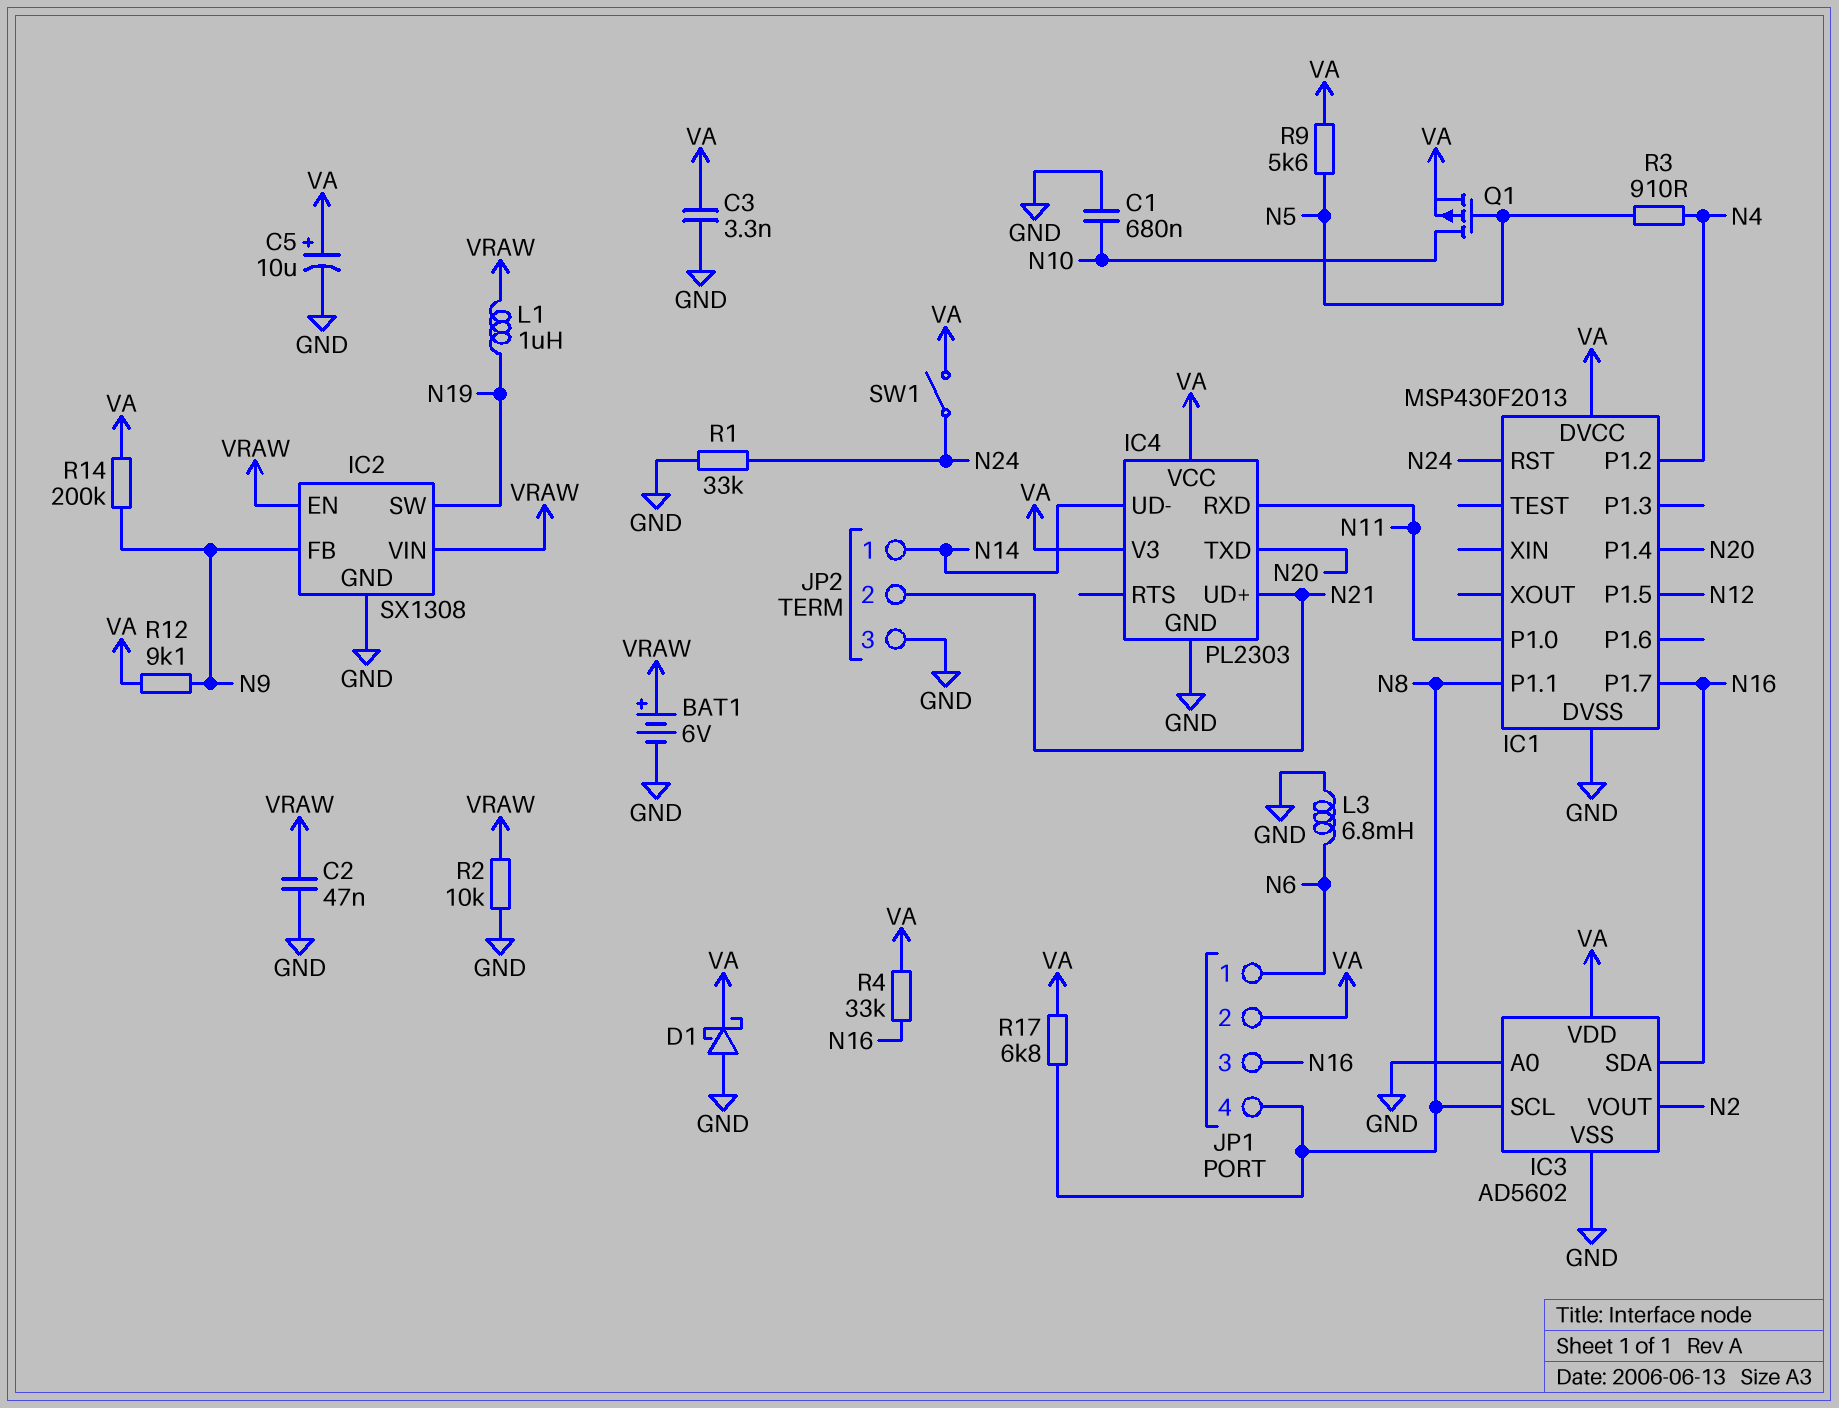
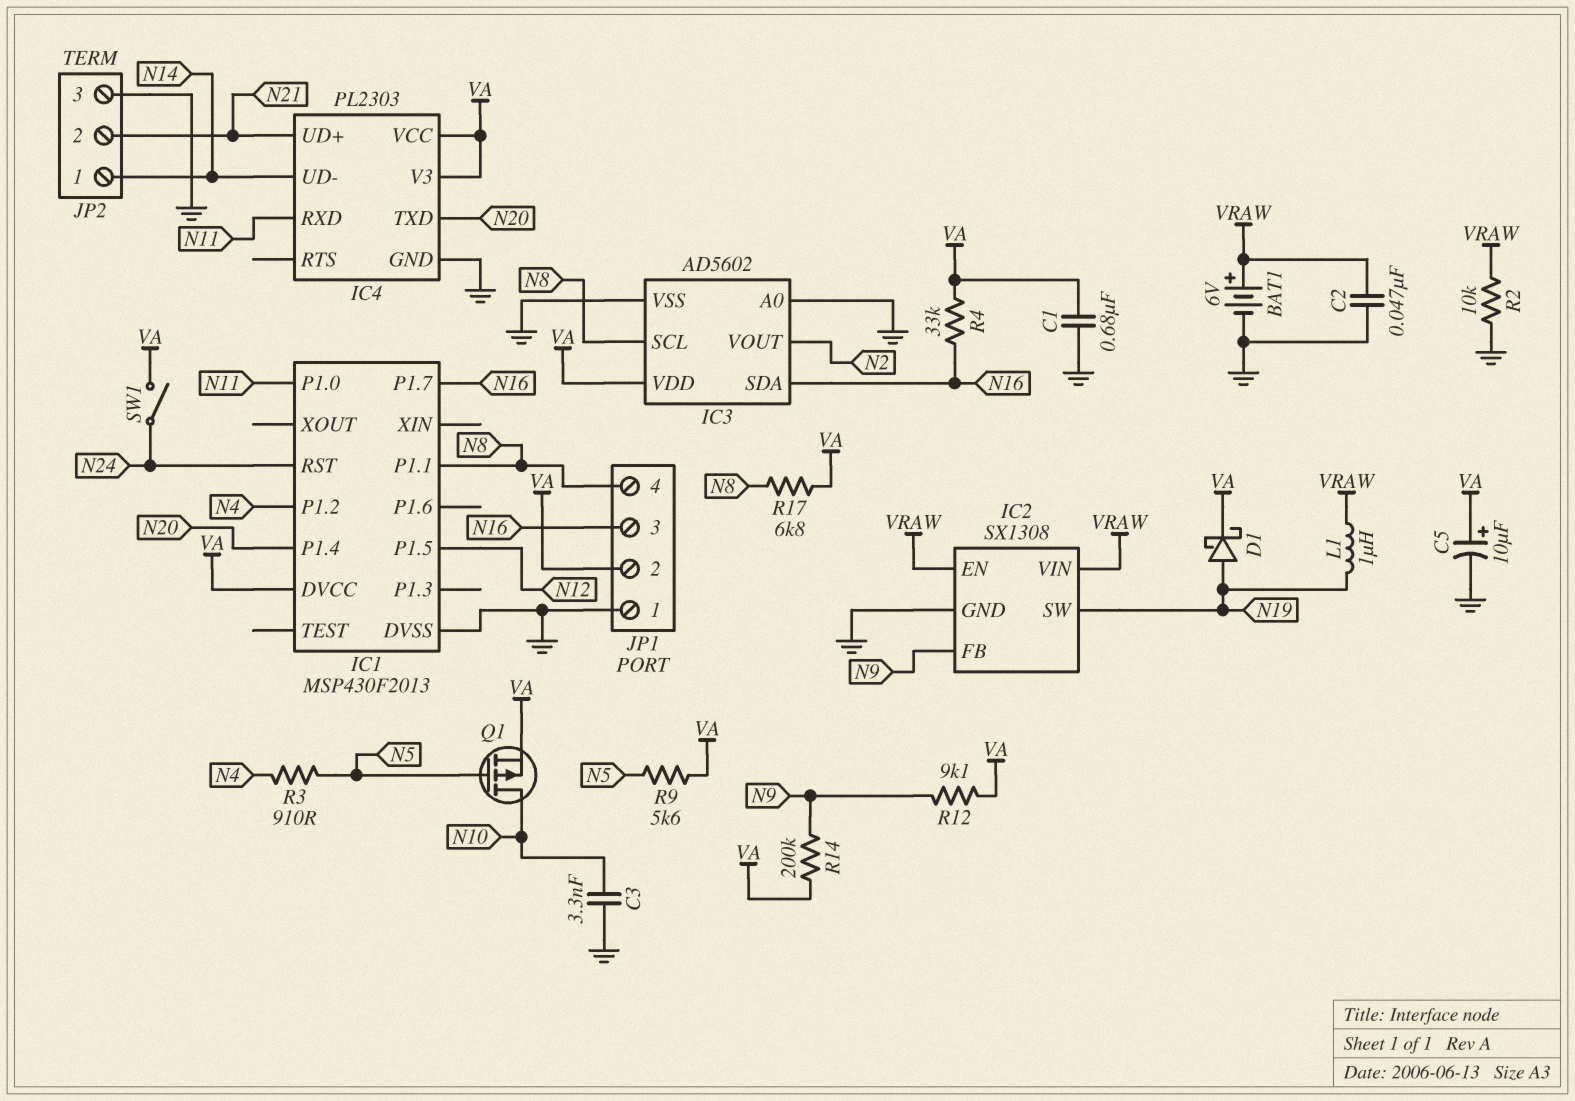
C1: 680nF (GND, N10) -> 680nF (GND, VA)
C3: 3.3nF (GND, VA) -> 3.3nF (GND, N10)
D1: schottky (A GND, K VA) -> schottky (A N19, K VA)
JP1 pin 1: N6 -> GND
L3: 6.8mH (GND, N6) -> none
R1: 33k (GND, N24) -> none

